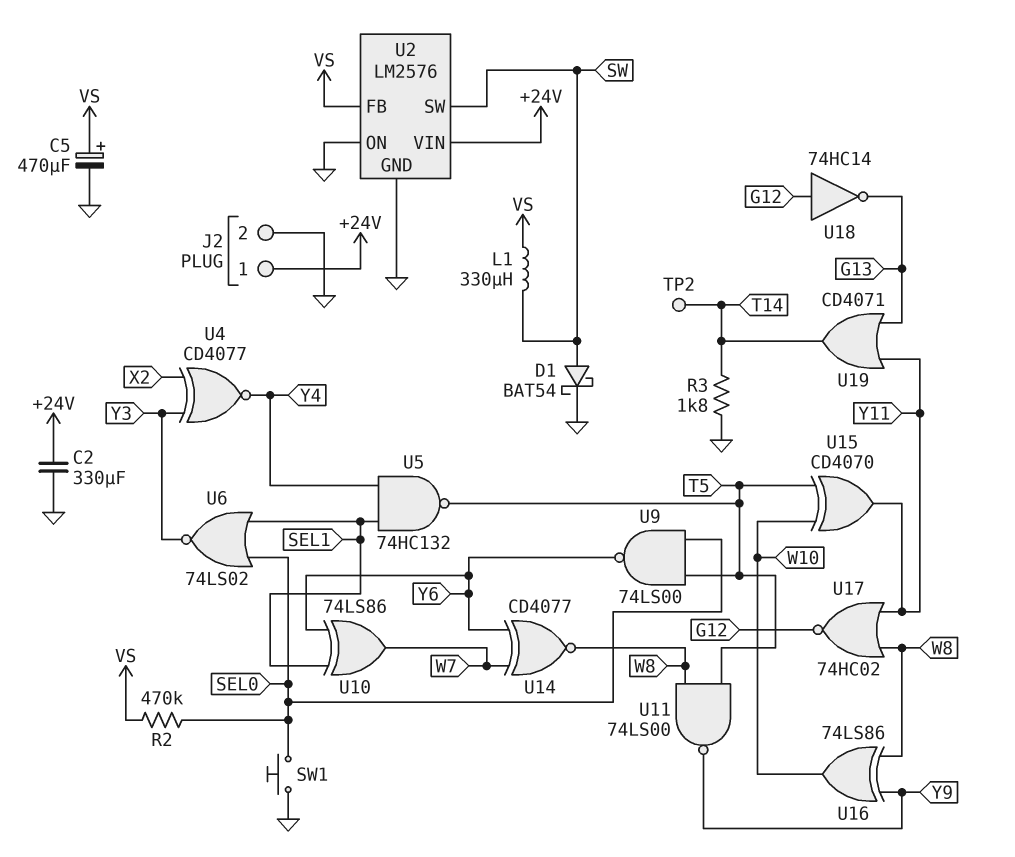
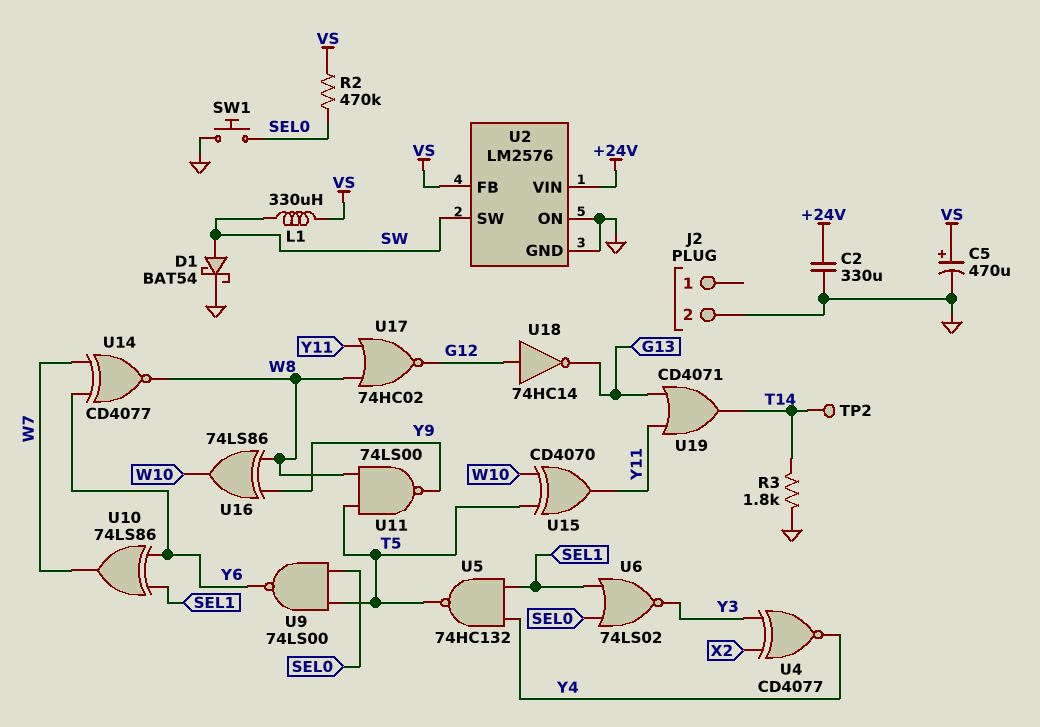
J2 pin 1: +24V -> none

